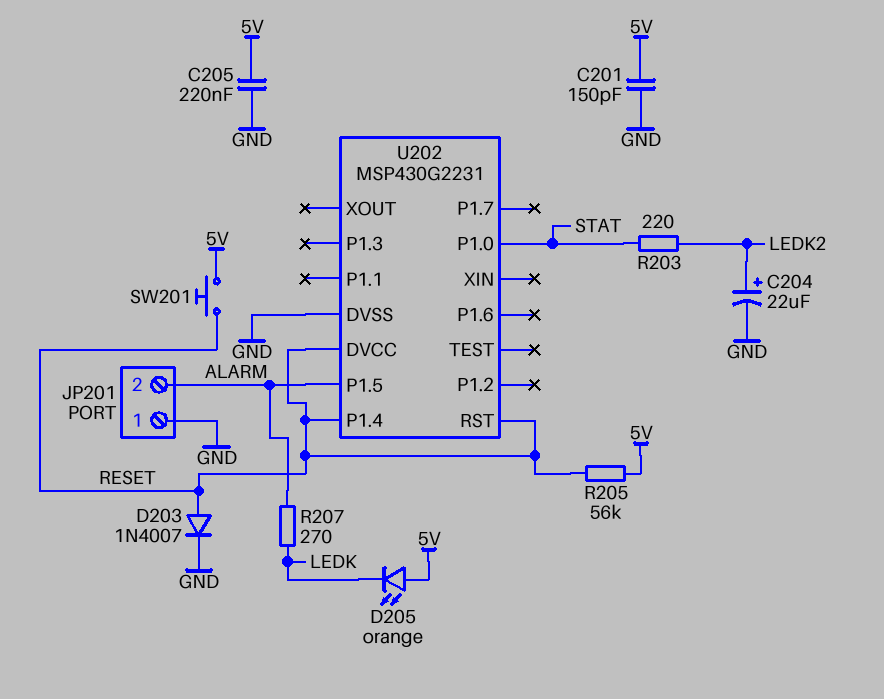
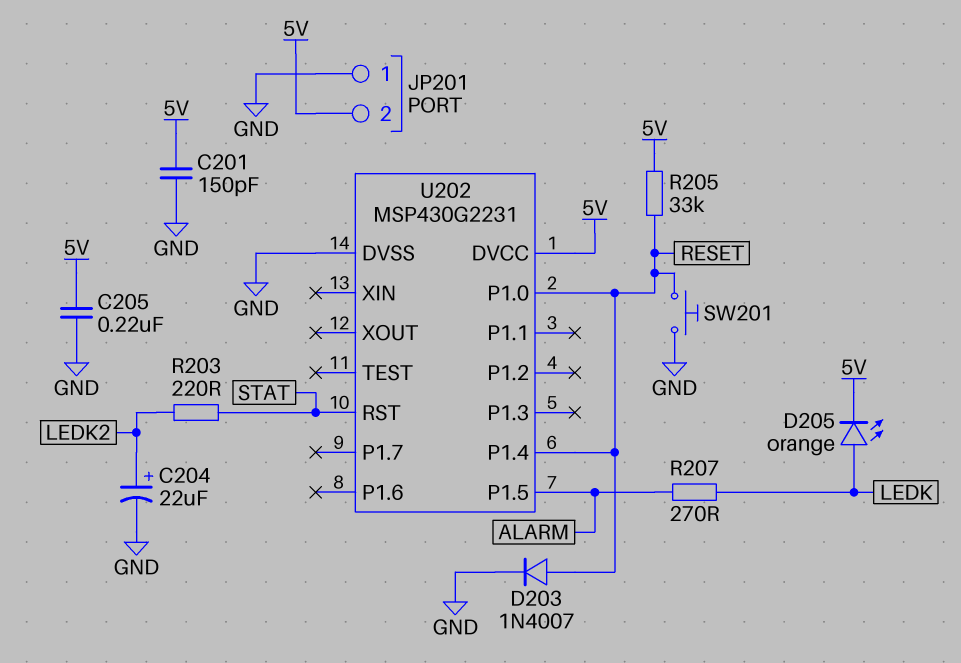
D205: LED orange (A 5V, K LEDK) -> LED orange (A LEDK, K 5V)
JP201 pin 2: ALARM -> 5V
R205: 56k (5V, RESET) -> 33k (5V, RESET)
SW201: button (5V, RESET) -> button (GND, RESET)
U202 pin DVCC: RESET -> 5V
U202 pin P1.0: STAT -> RESET
U202 pin RST: RESET -> STAT

